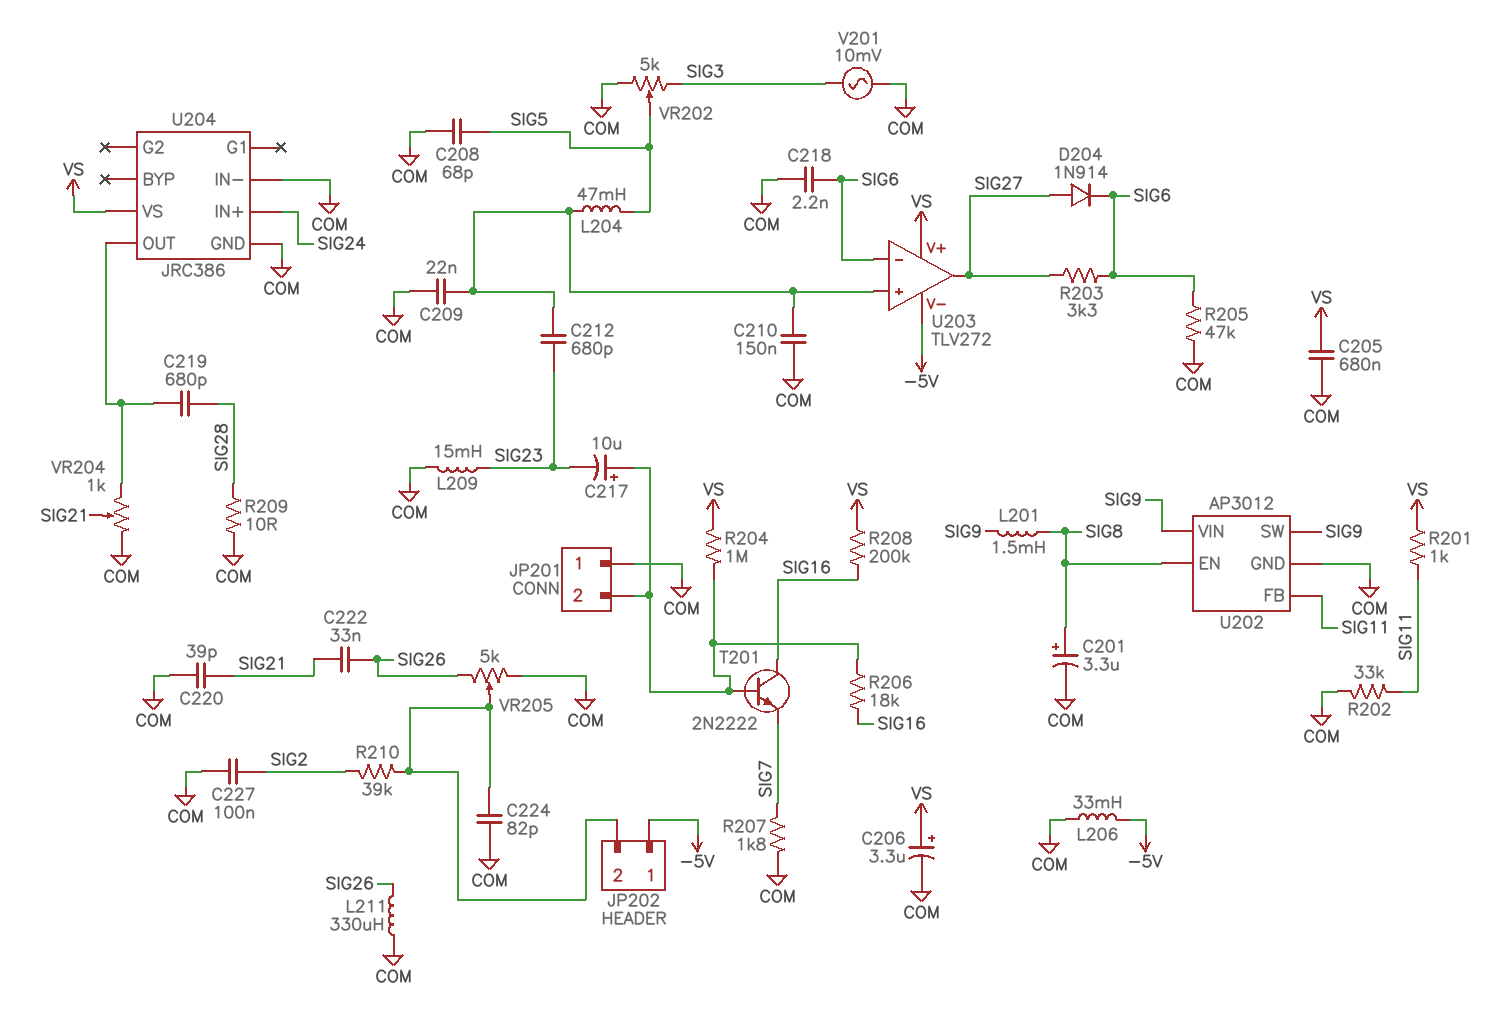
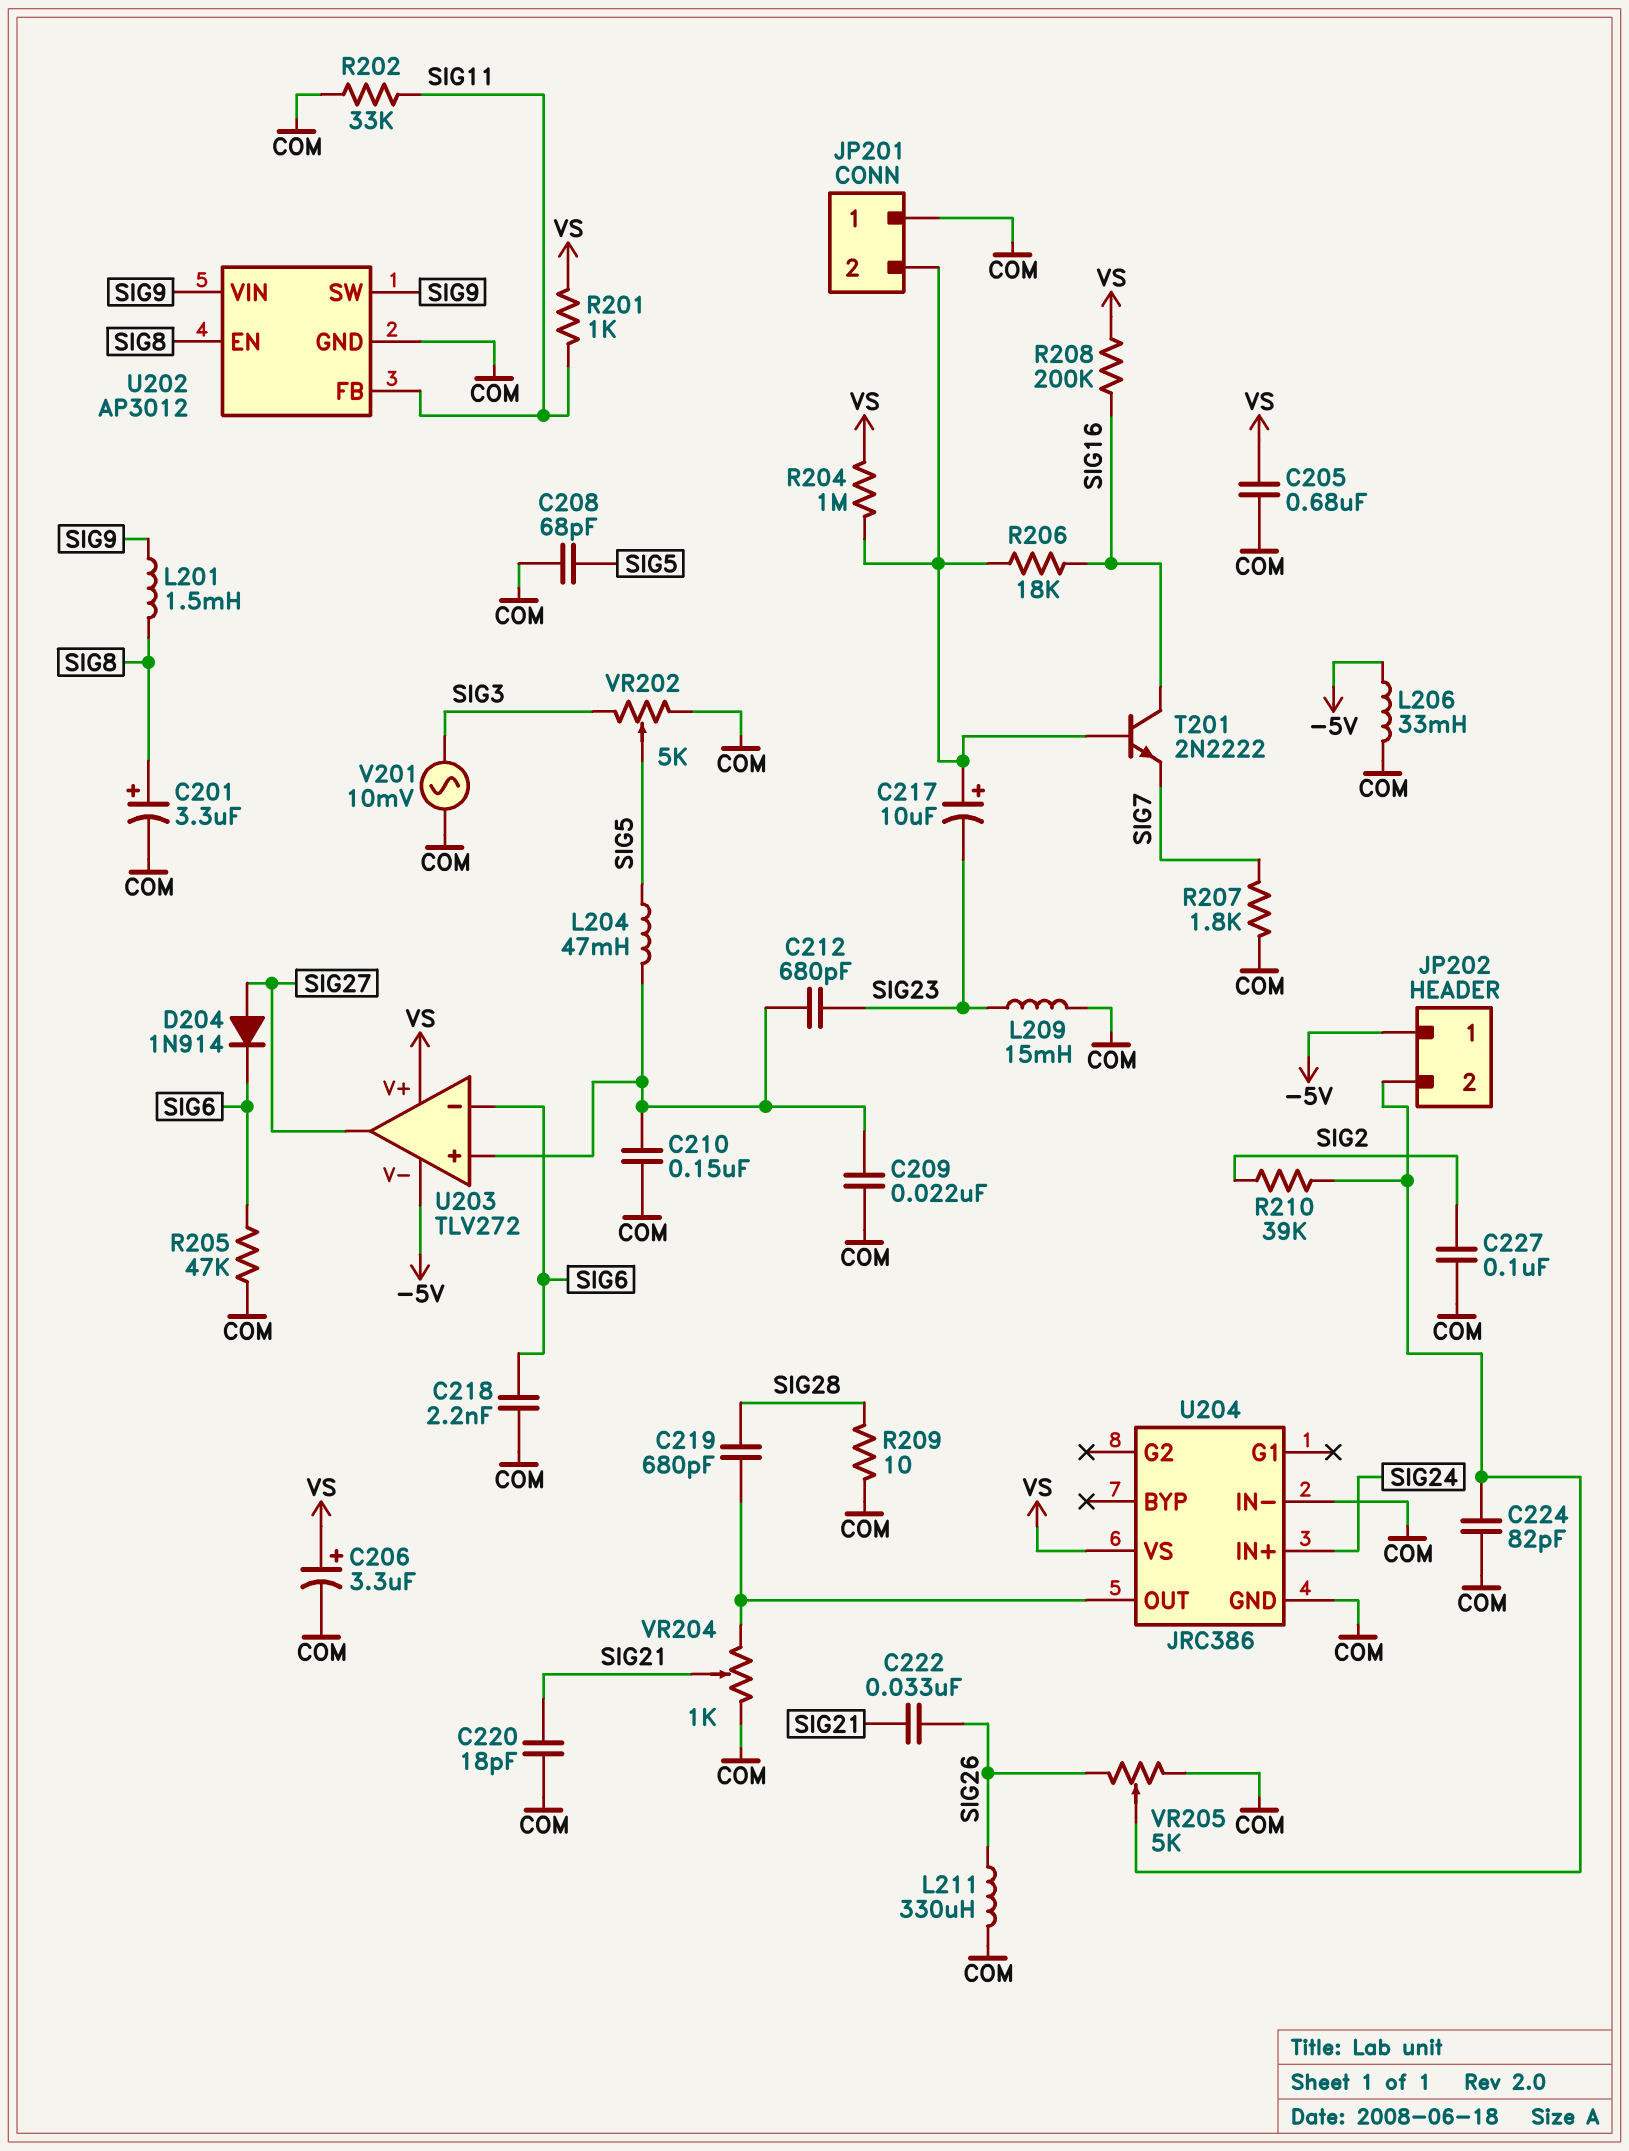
C220: 39pF (COM, SIG21) -> 18pF (COM, SIG21)
R203: 3.3k (SIG6, SIG27) -> none

